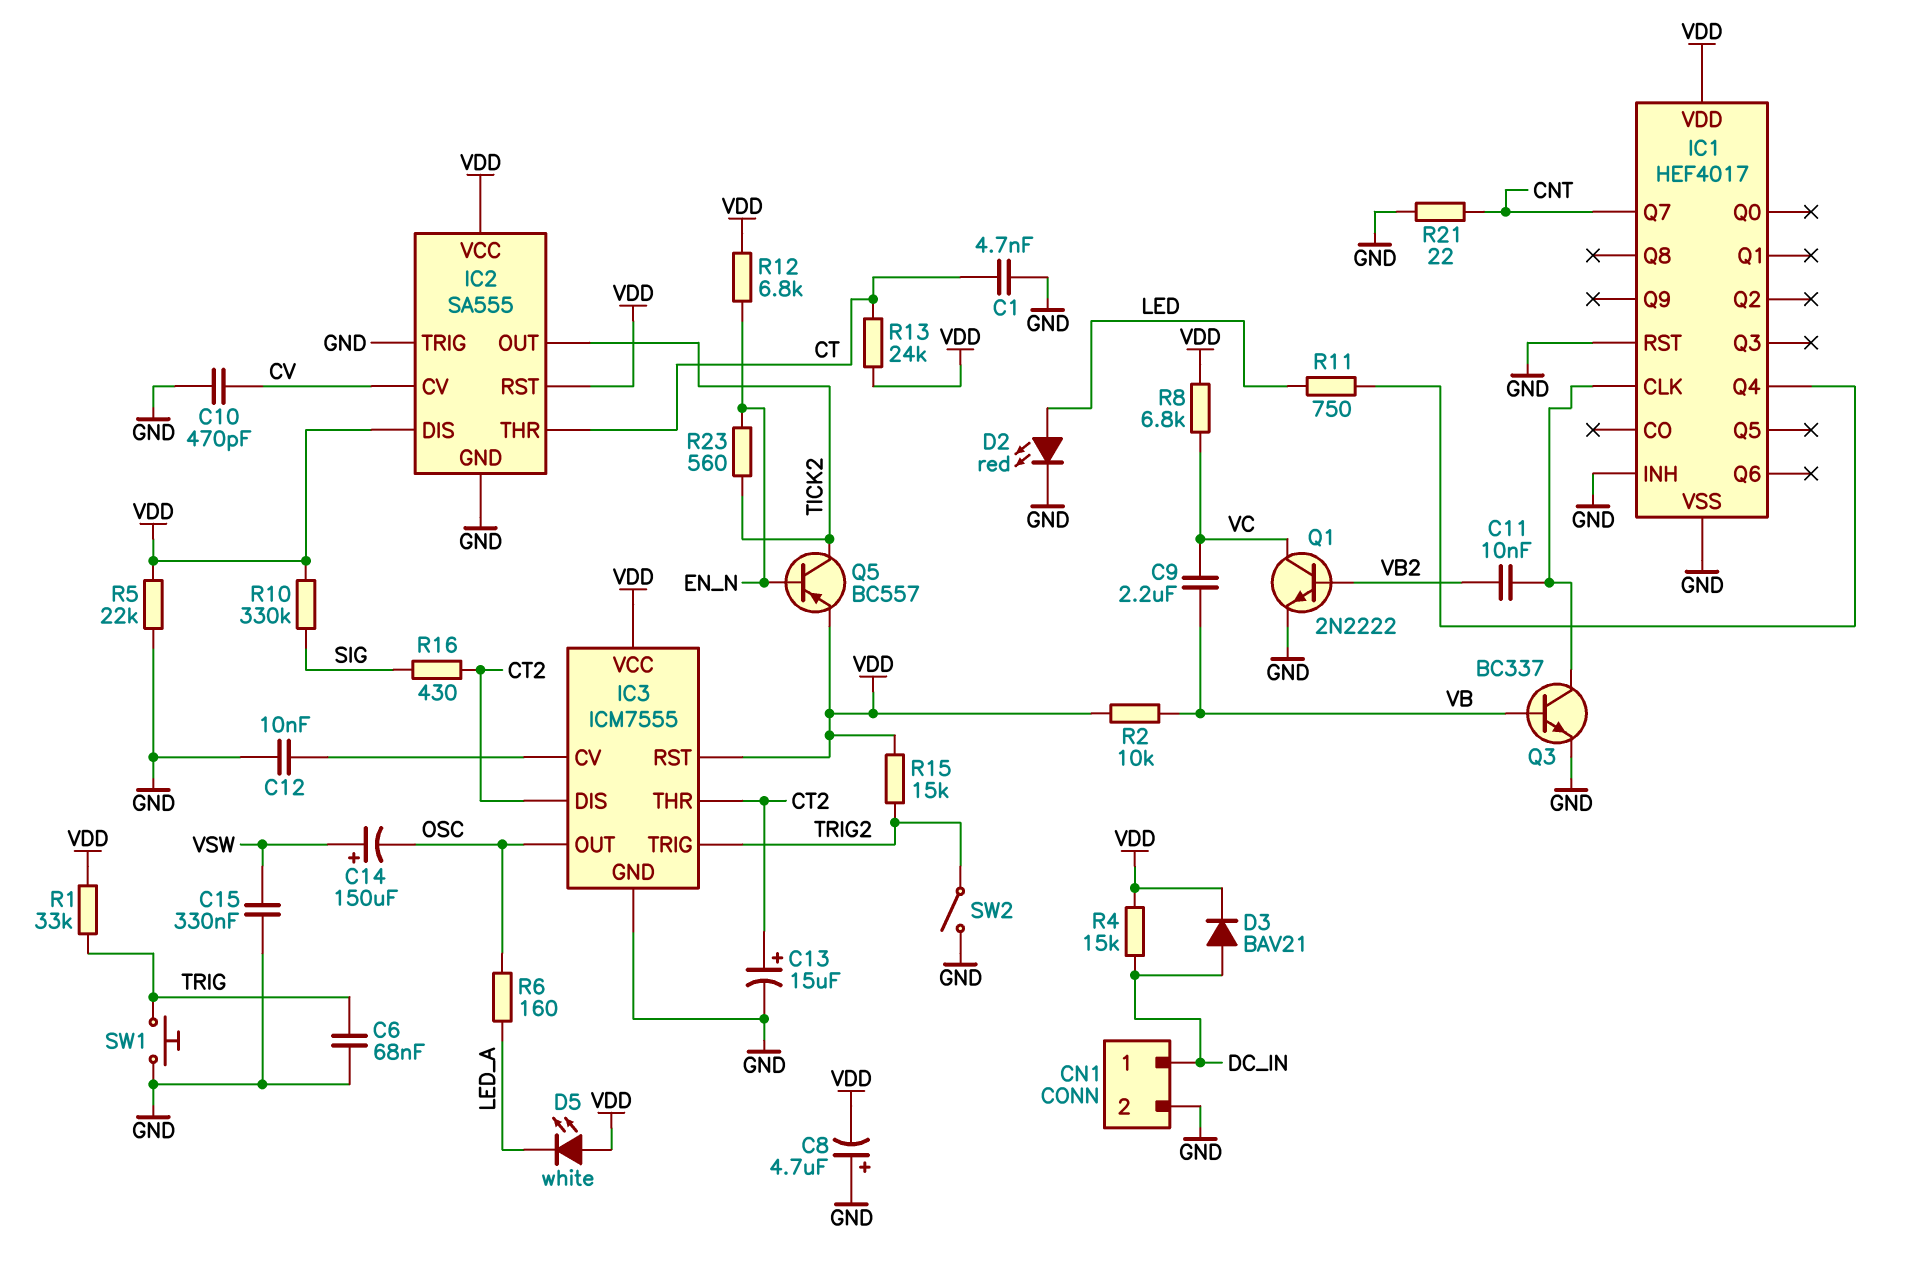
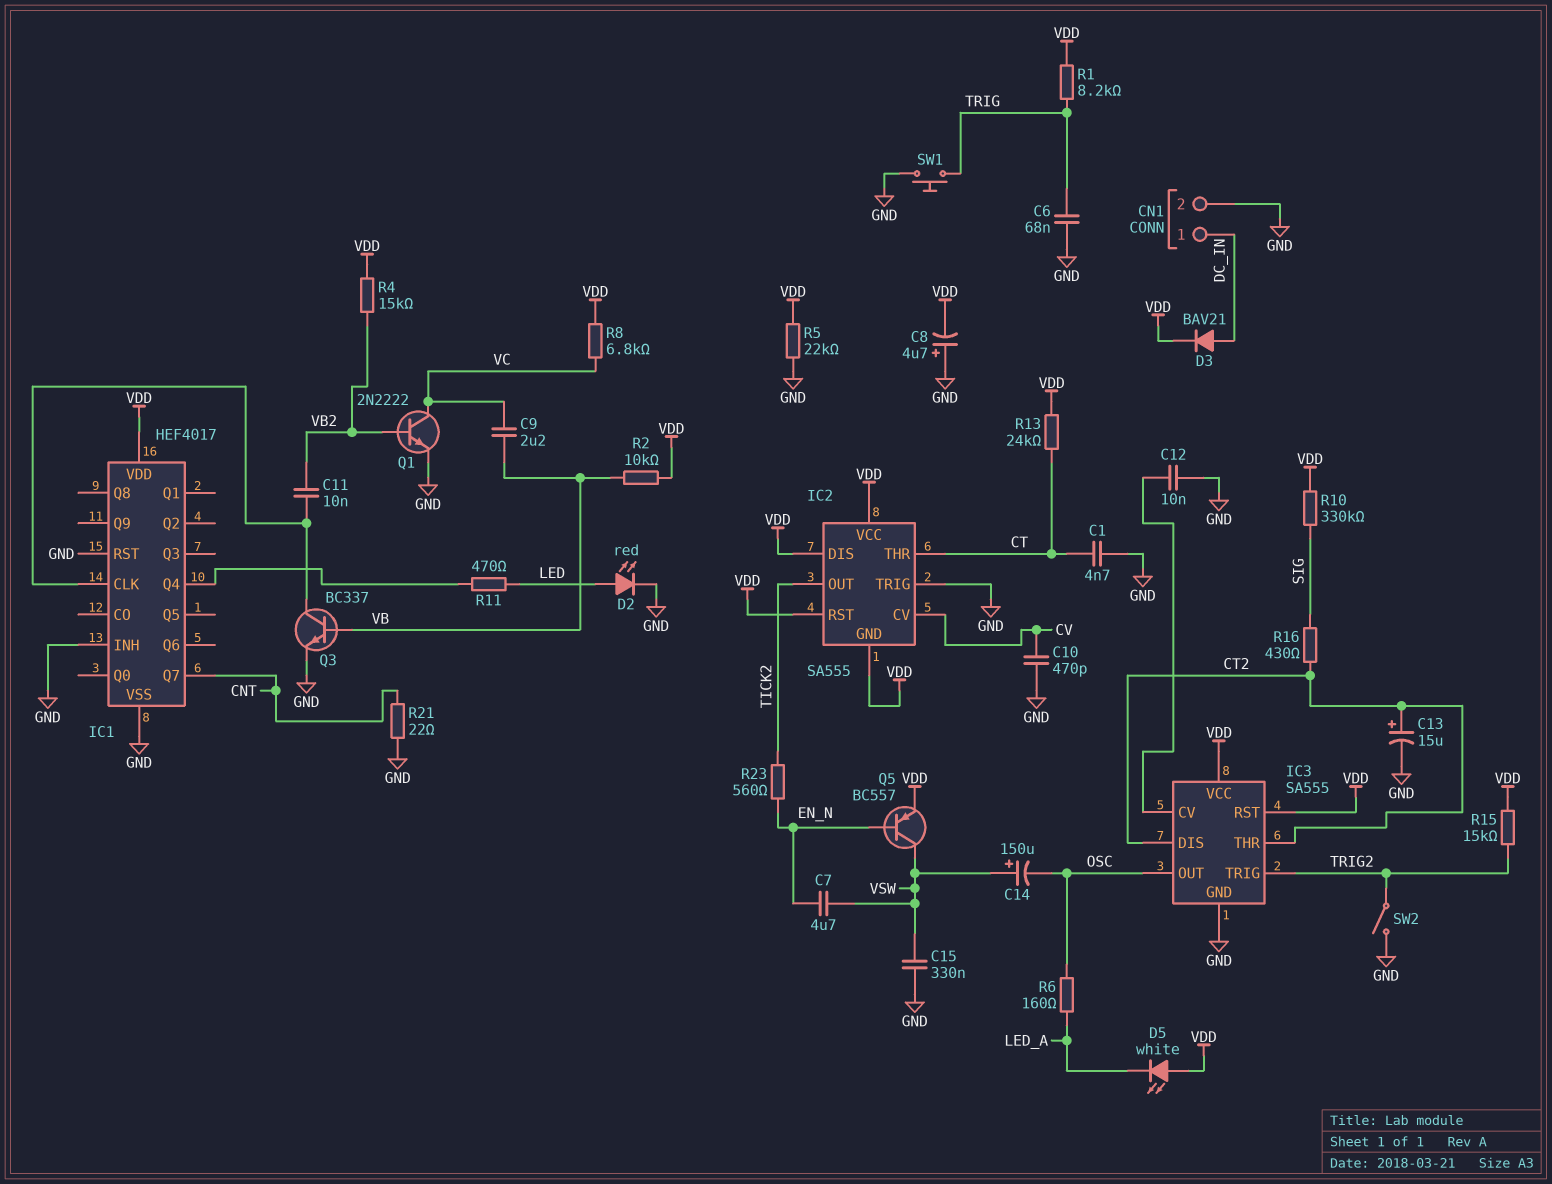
C7: none -> 4.7uF (EN_N, VSW)
IC2 pin GND: GND -> VDD
IC3: ICM7555 -> SA555
Q5: PNP BC557 (B EN_N, C TICK2, E VDD) -> PNP BC557 (B EN_N, C VSW, E VDD)
R1: 33k (TRIG, VDD) -> 8.2k (TRIG, VDD)
R4: 15k (DC_IN, VDD) -> 15k (VB2, VDD)
R11: 750 (IC1/Q4, LED) -> 470 (IC1/Q4, LED)
R12: 6.8k (EN_N, VDD) -> none

